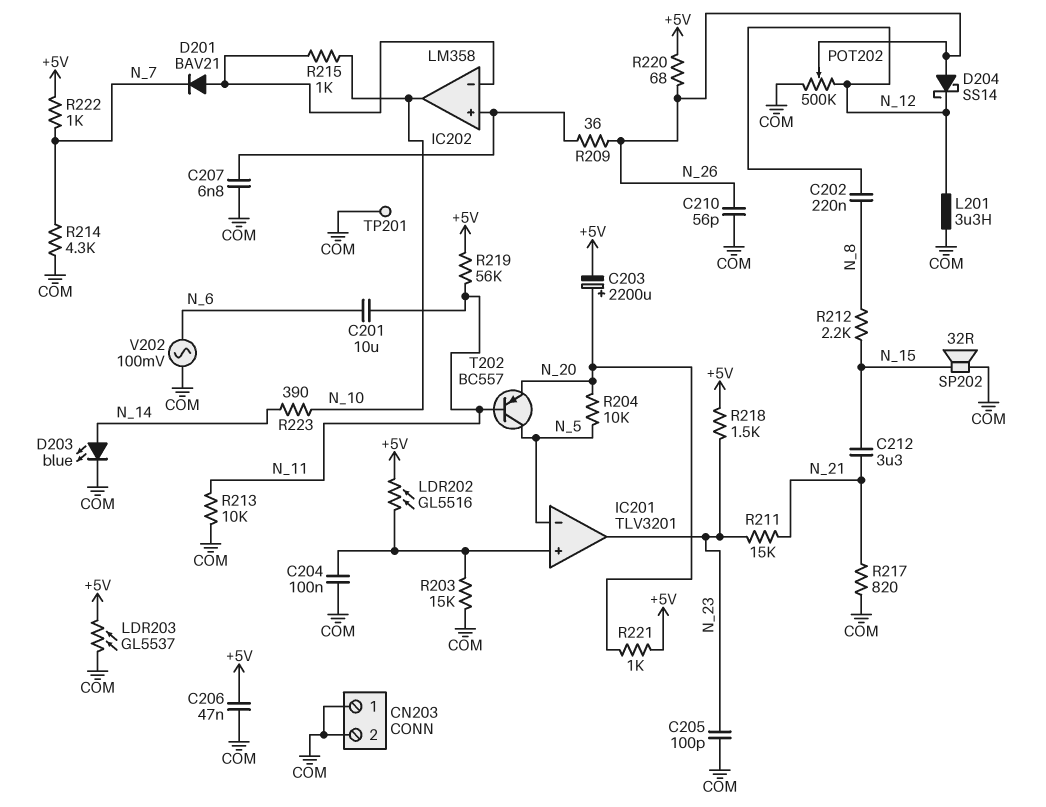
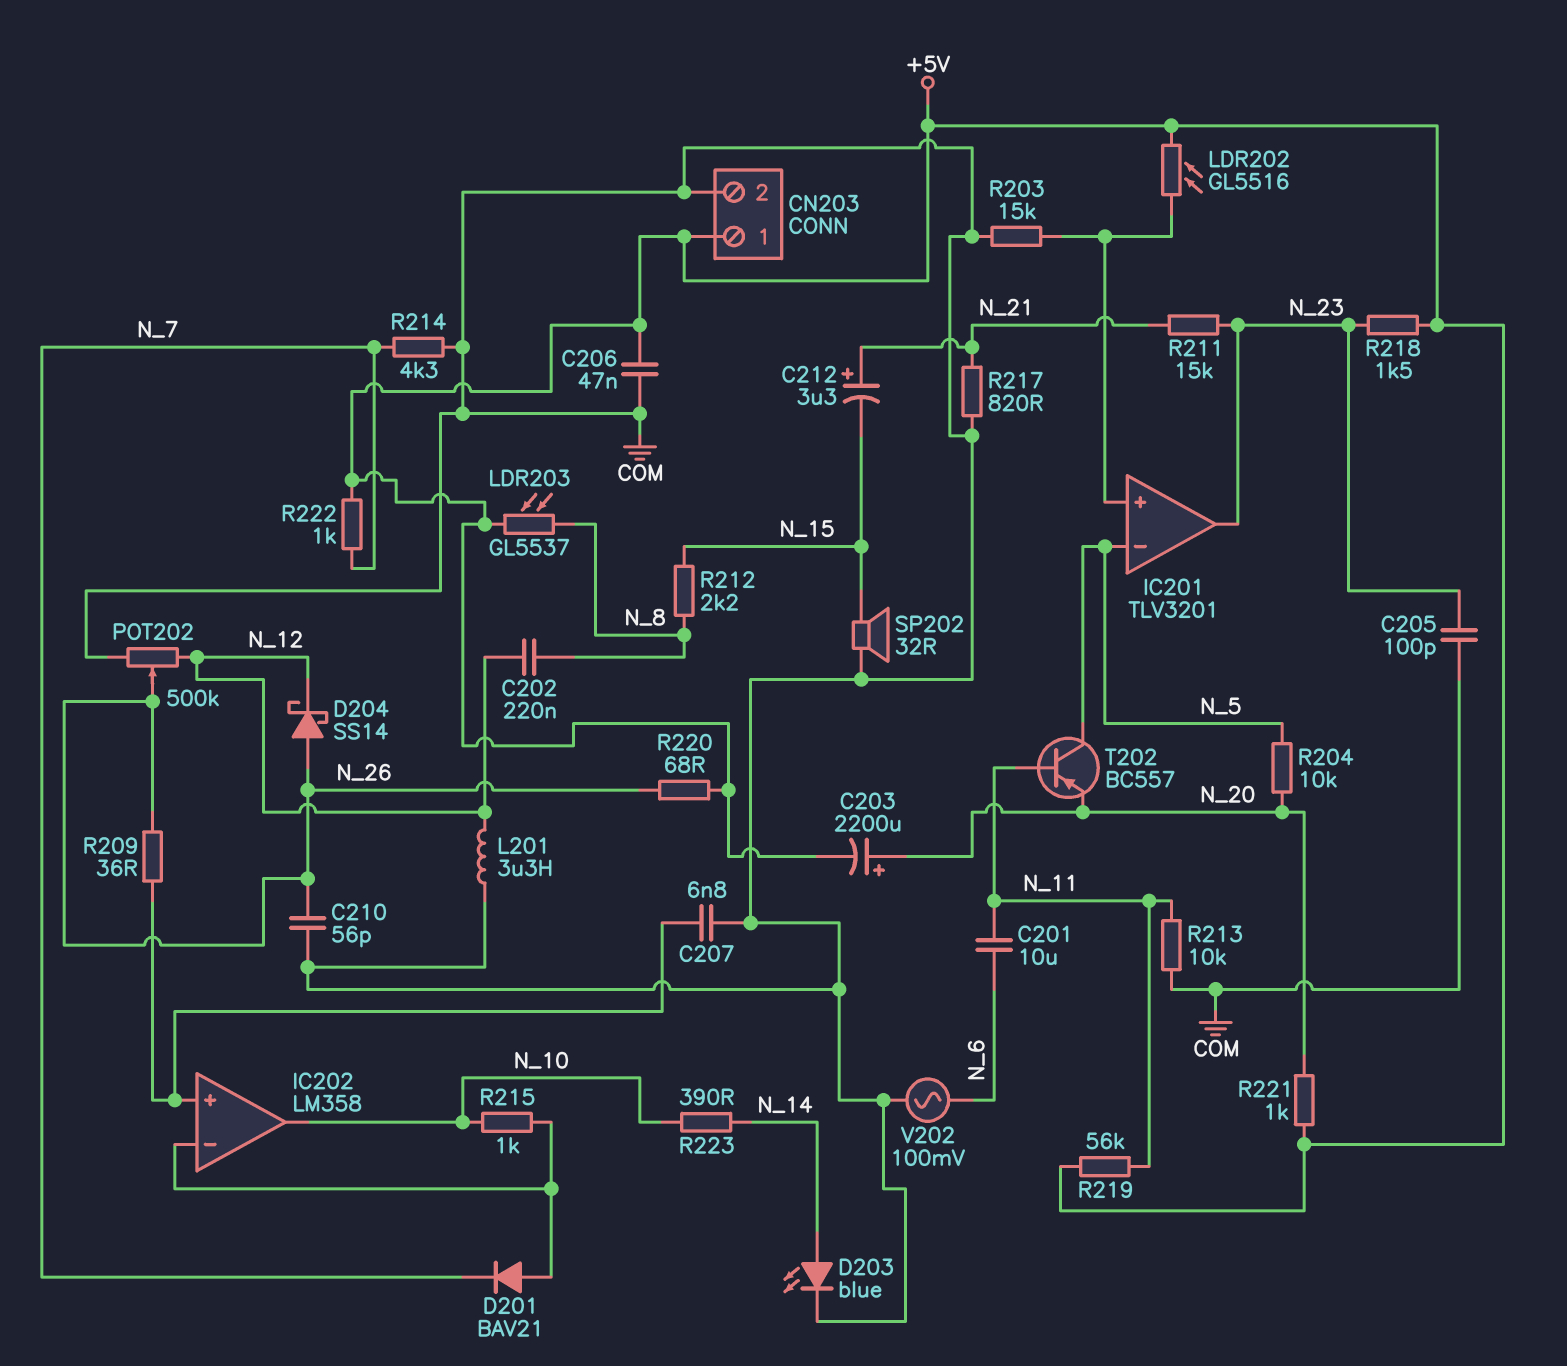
C204: 100nF (COM, IC201/in+) -> none
C212: 3.3uF (N_15, N_21) -> 3.3uF (plus N_21, minus N_15)
CN203 pin 1: COM -> +5V
LDR203: GL5537 (+5V, COM) -> GL5537 (+5V, N_8)
TP201: test point (COM) -> none

